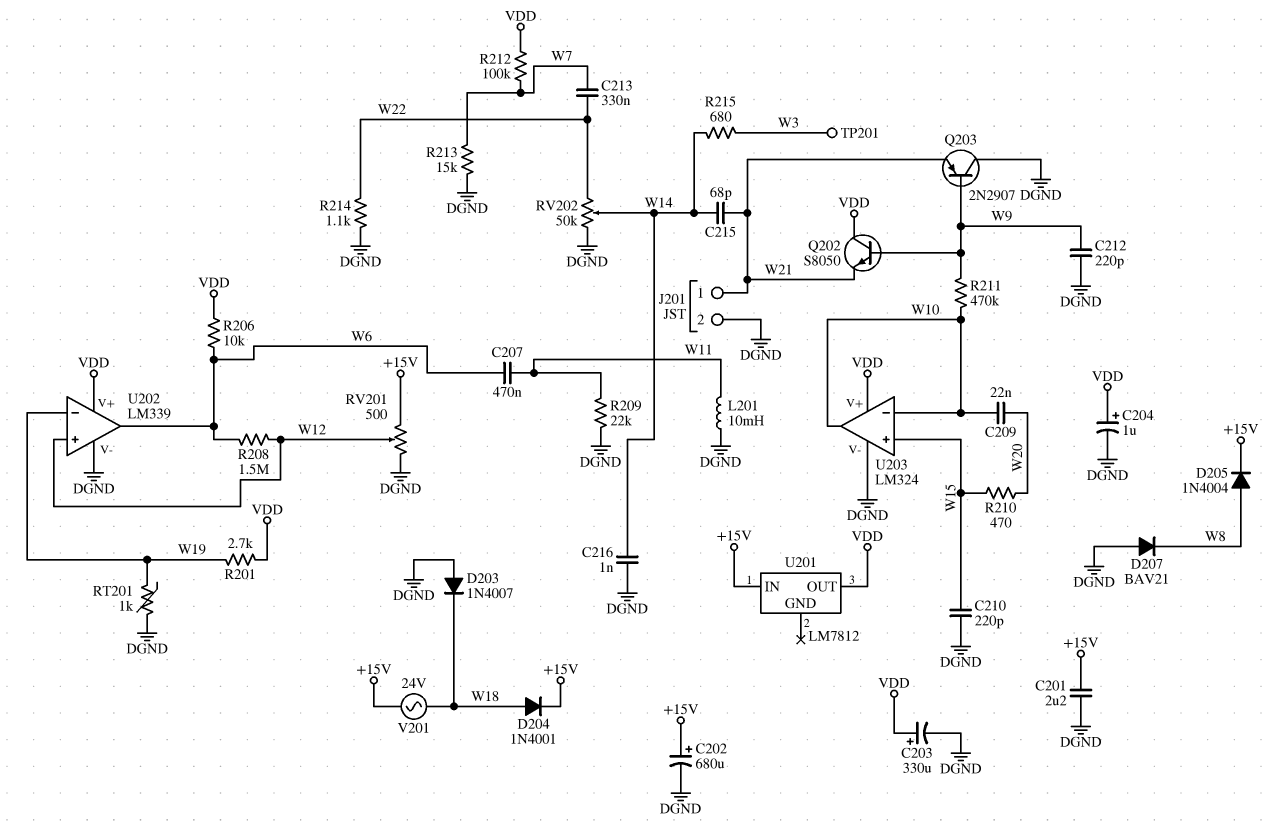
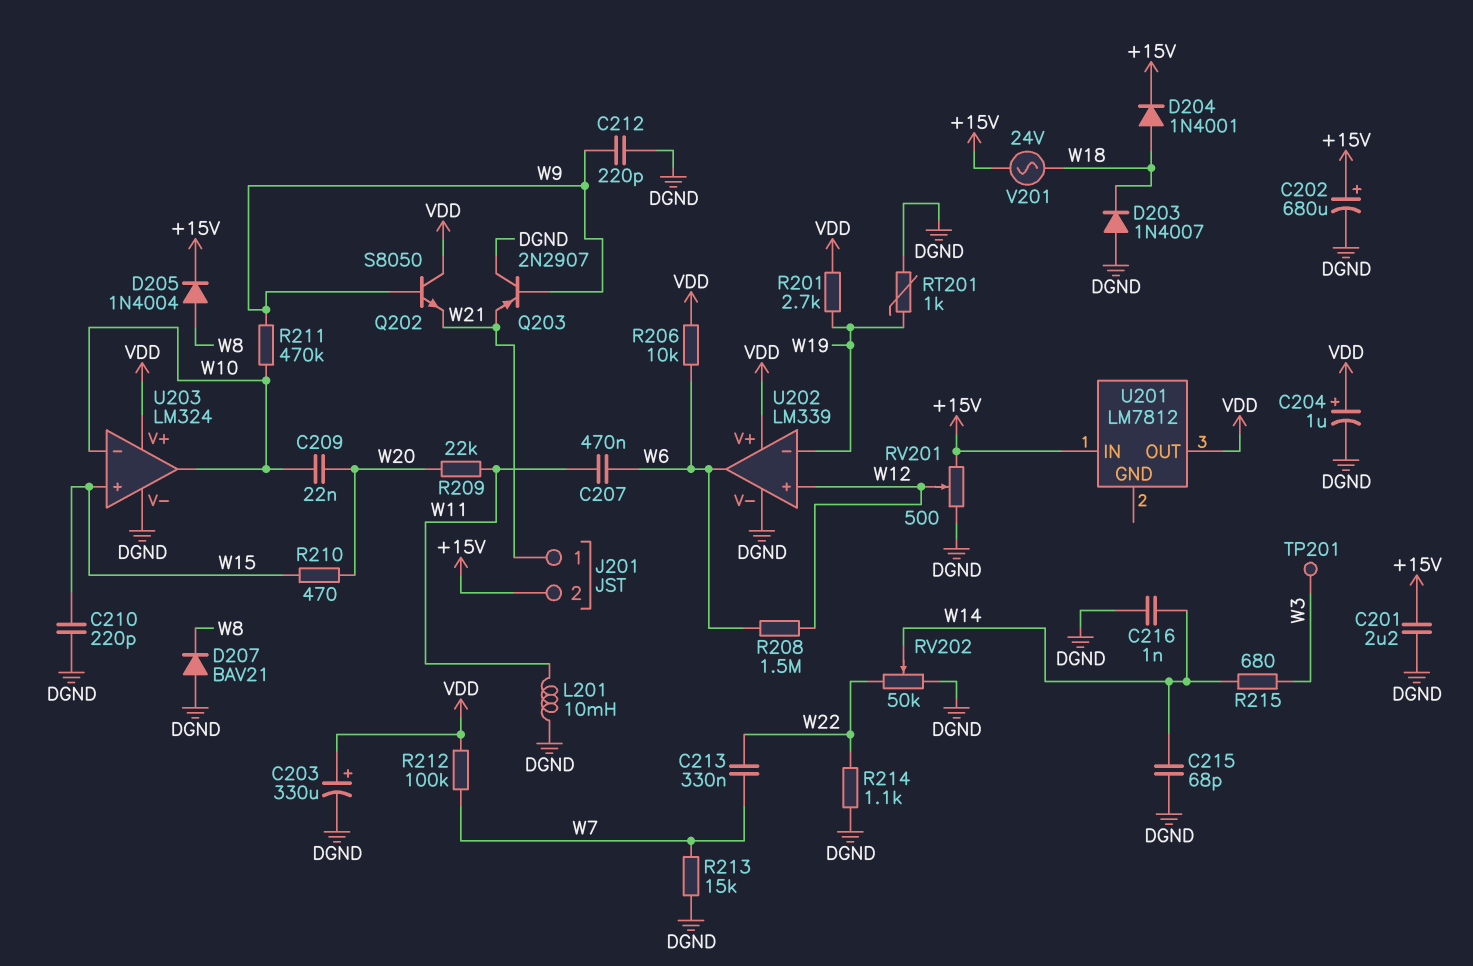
C215: 68pF (W14, W21) -> 68pF (DGND, W14)
J201 pin 2: DGND -> +15V
R209: 22k (DGND, W11) -> 22k (W11, W20)

